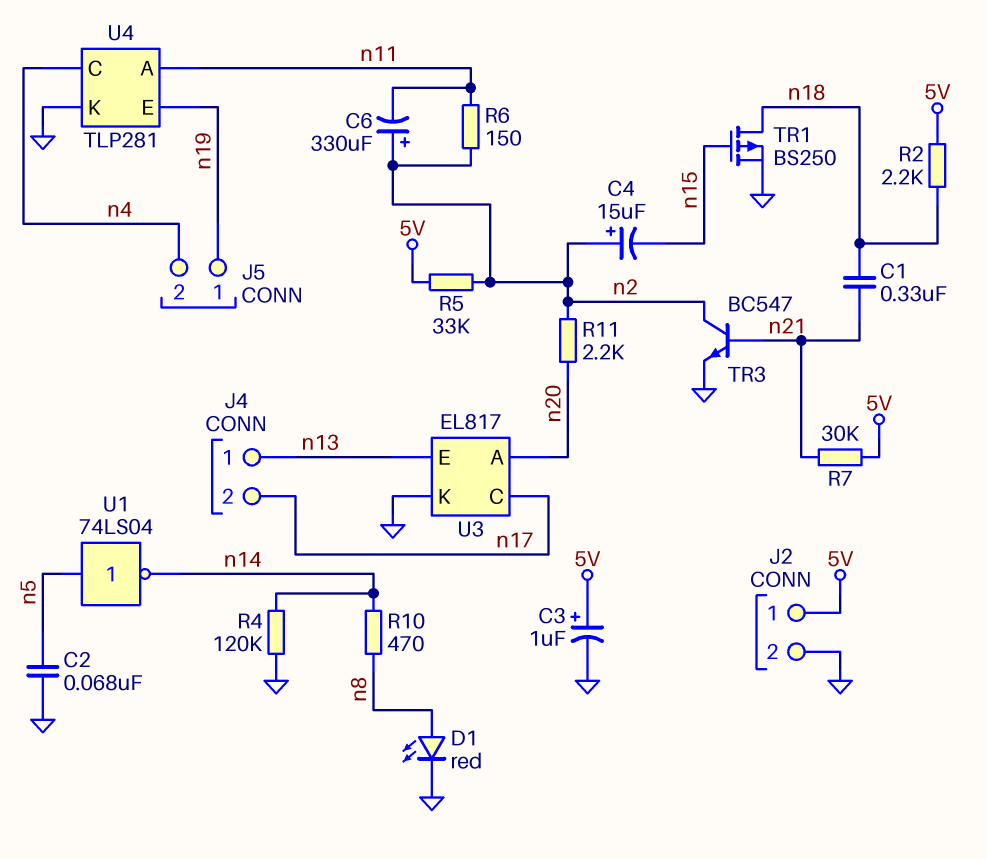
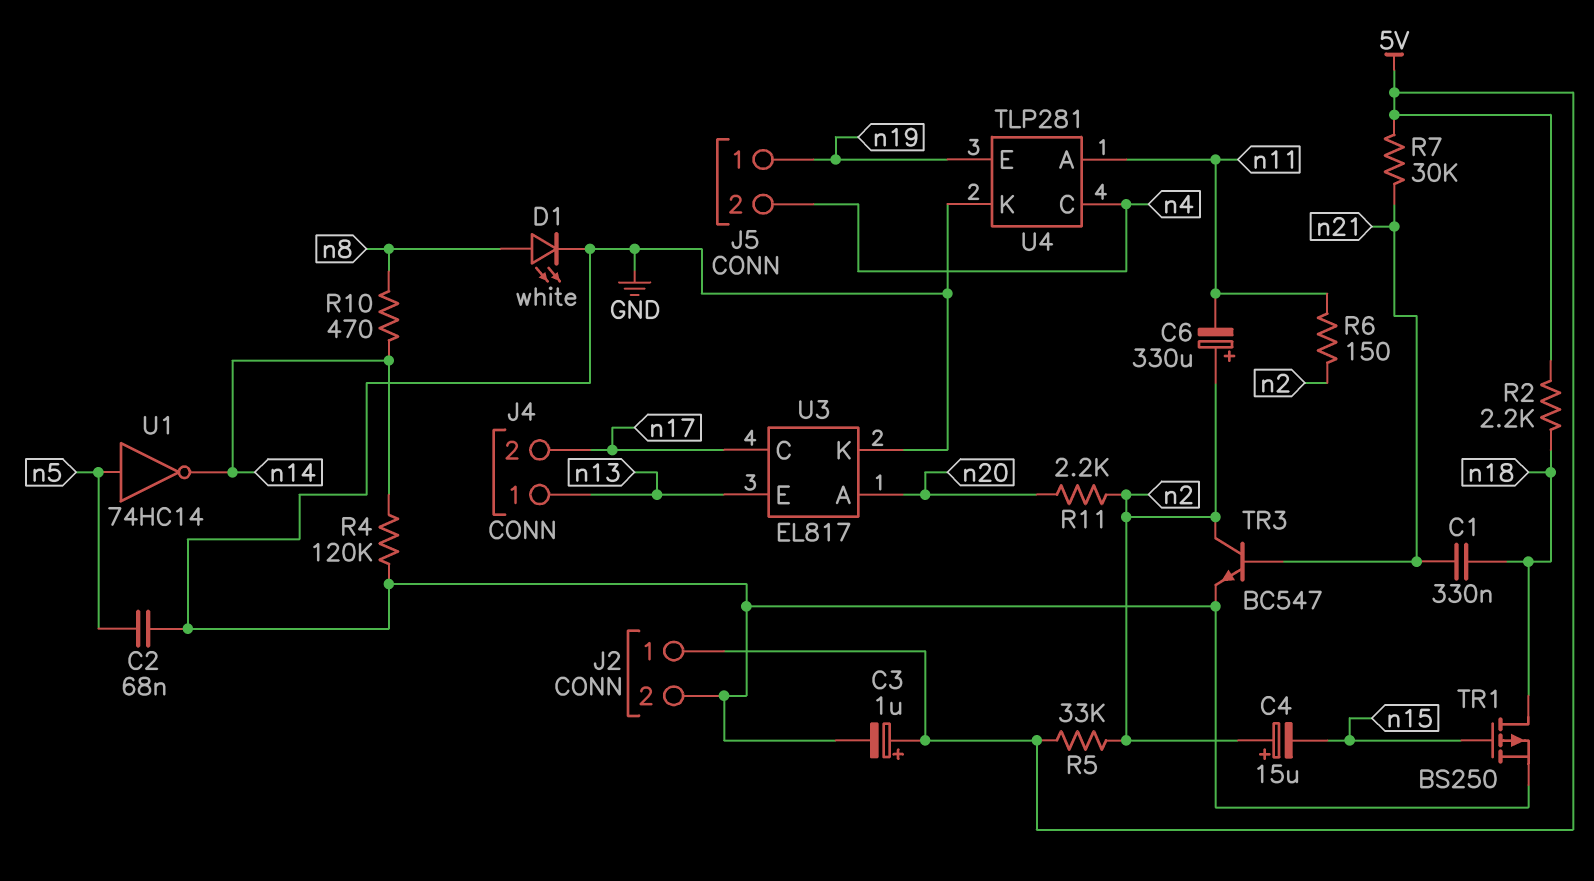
D1: LED red (A n8, K GND) -> LED white (A n8, K GND)
U1: NOT 74LS04 (in n5, out n14) -> NOT 74HC14 (in n5, out n14)

